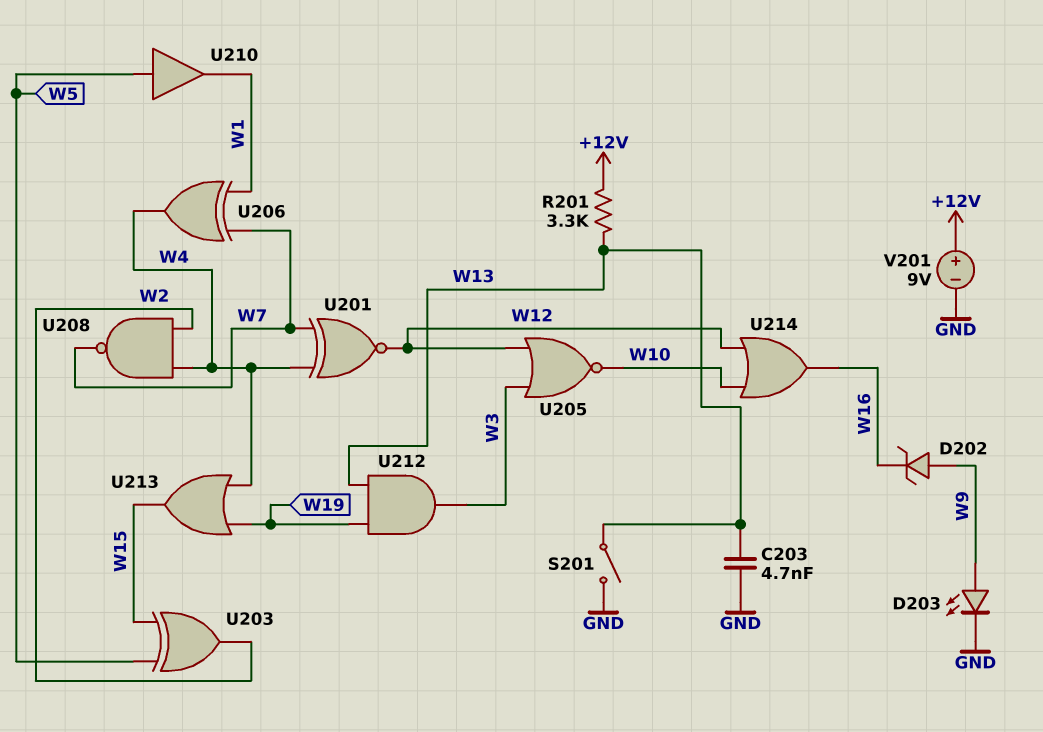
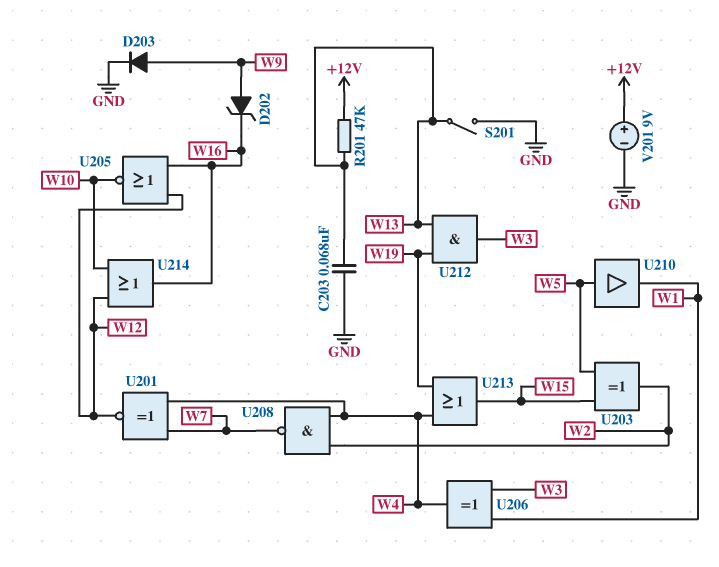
C203: 4.7nF (GND, W13) -> 68nF (GND, W13)
D203: LED (A W9, K GND) -> diode (A W9, K GND)
R201: 3.3k (+12V, W13) -> 47k (+12V, W13)
U205: NOR (in W3, in W12, out W10) -> NOR (in W12, in W16, out W10)
U206: XOR (in W1, in W7, out W4) -> XOR (in W1, in W3, out W4)

